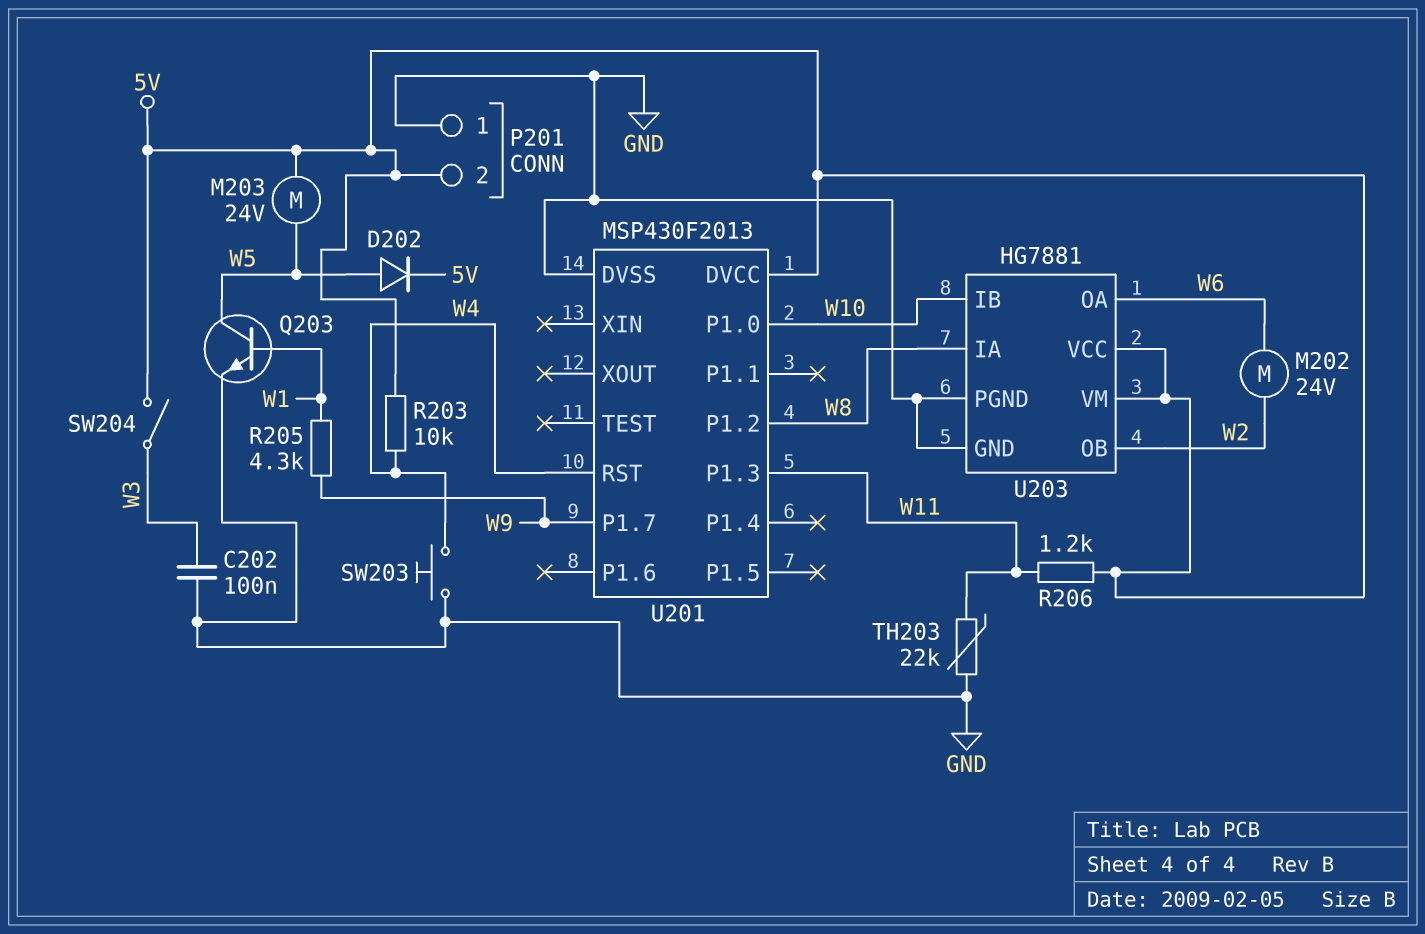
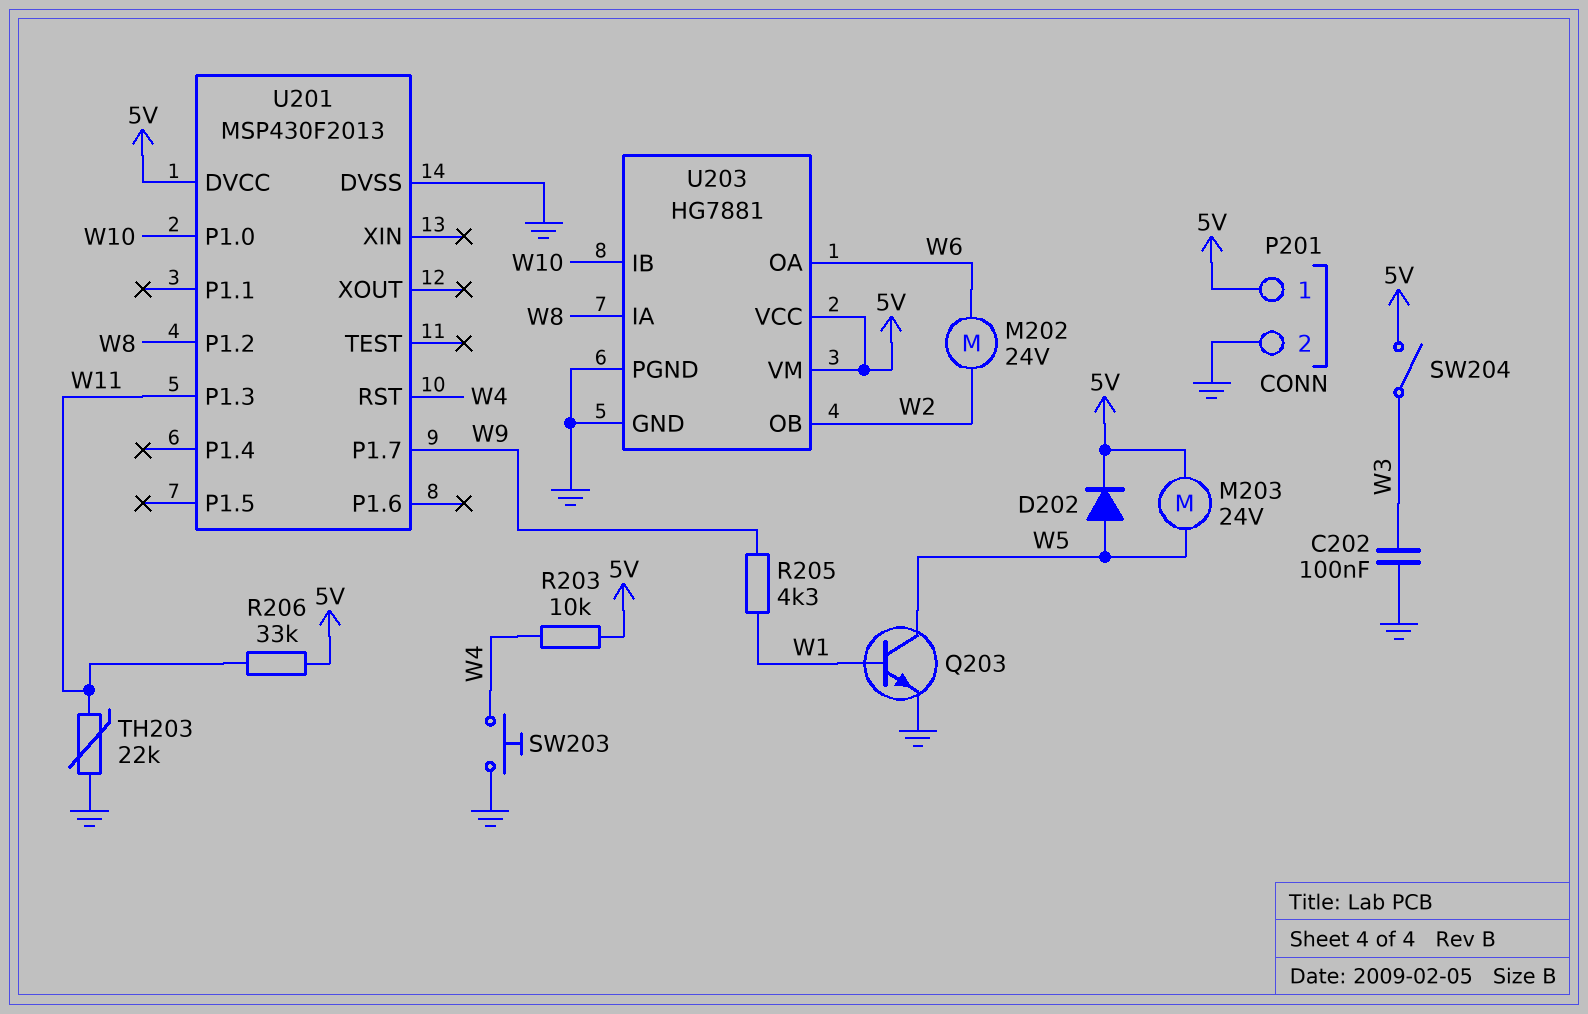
P201 pin 1: GND -> 5V
P201 pin 2: 5V -> GND
R206: 1.2k (5V, W11) -> 33k (5V, W11)

